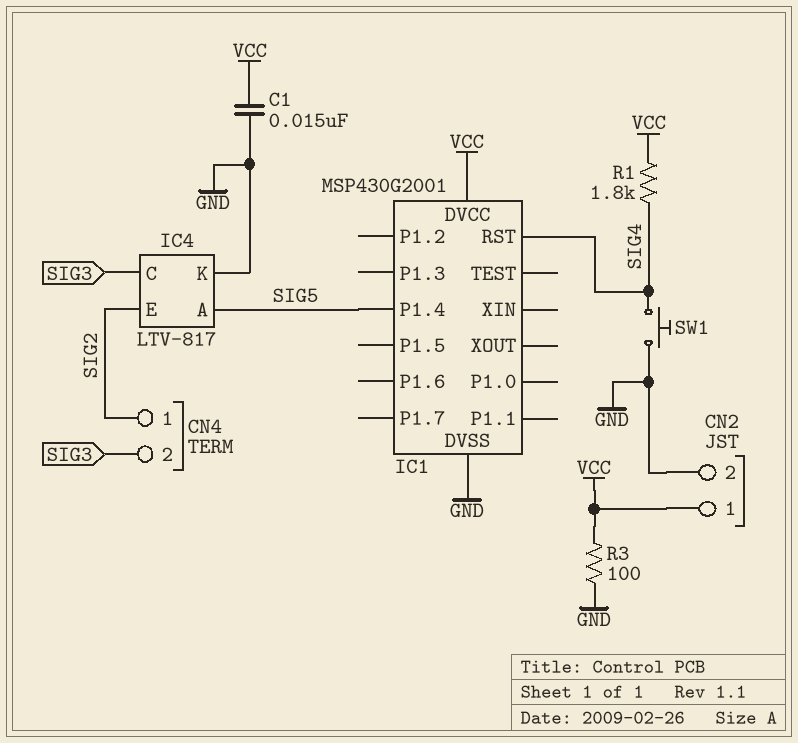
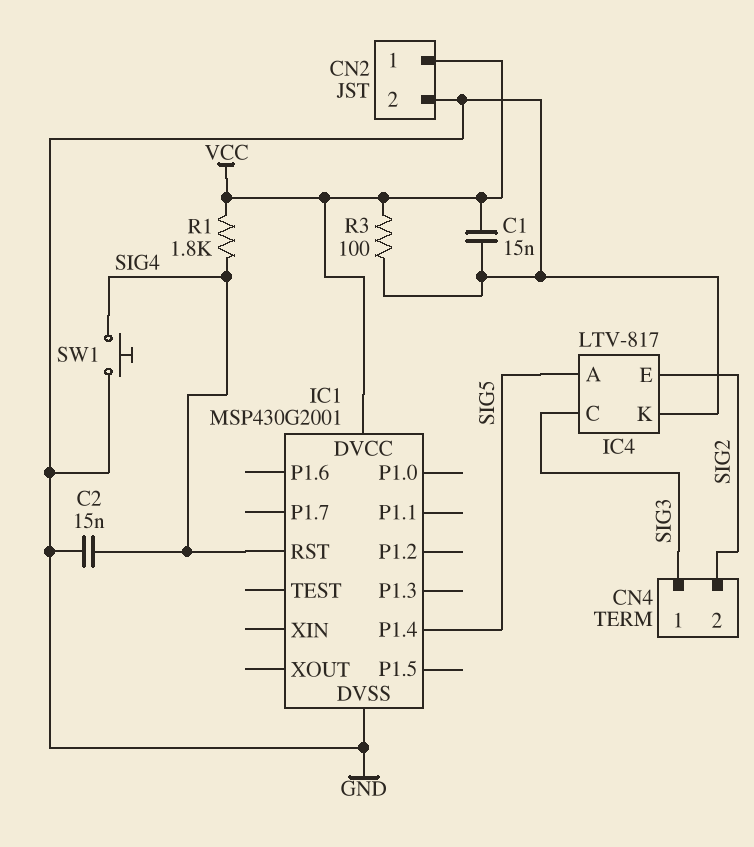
C2: none -> 15nF (GND, SIG4)
CN4 pin 1: SIG2 -> SIG3
CN4 pin 2: SIG3 -> SIG2

